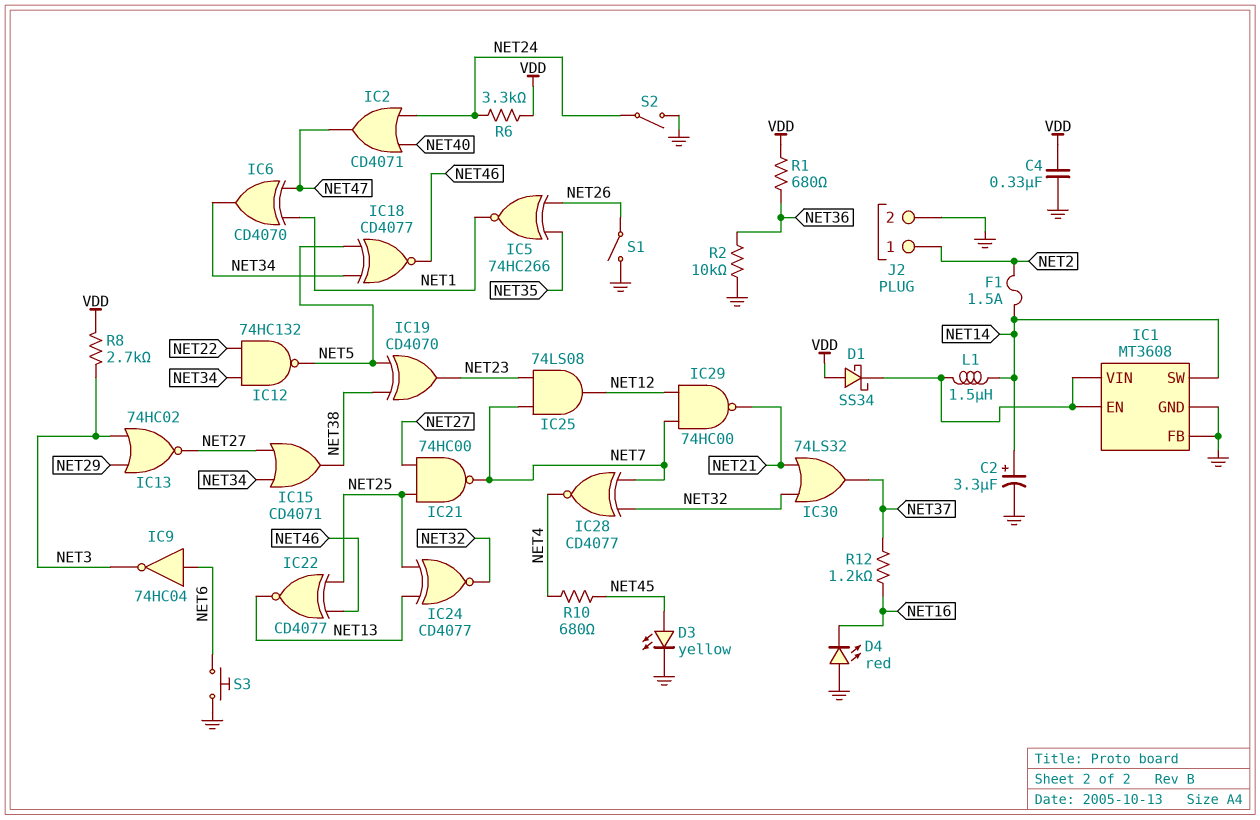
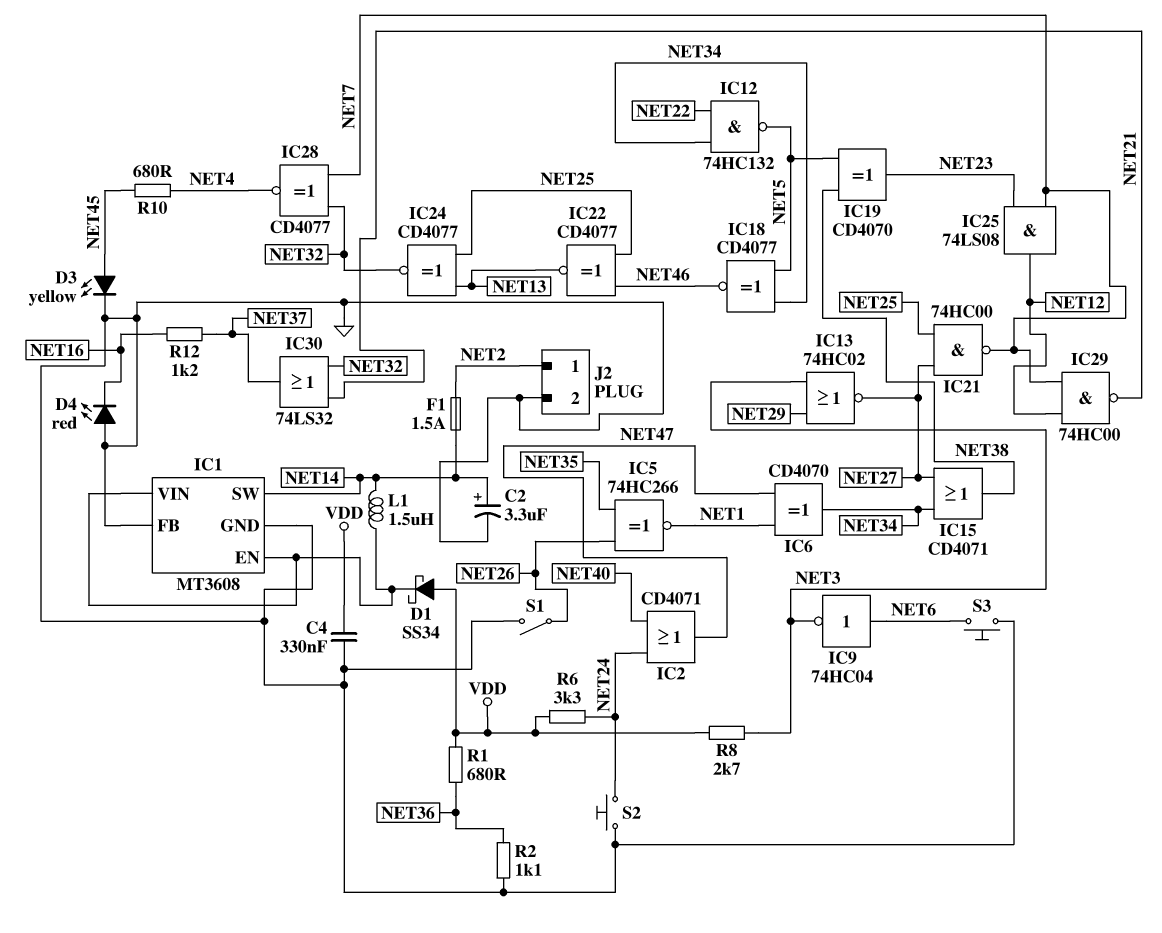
R2: 10k (GND, NET36) -> 1.1k (GND, NET36)
S2: switch (GND, NET24) -> button (GND, NET24)

